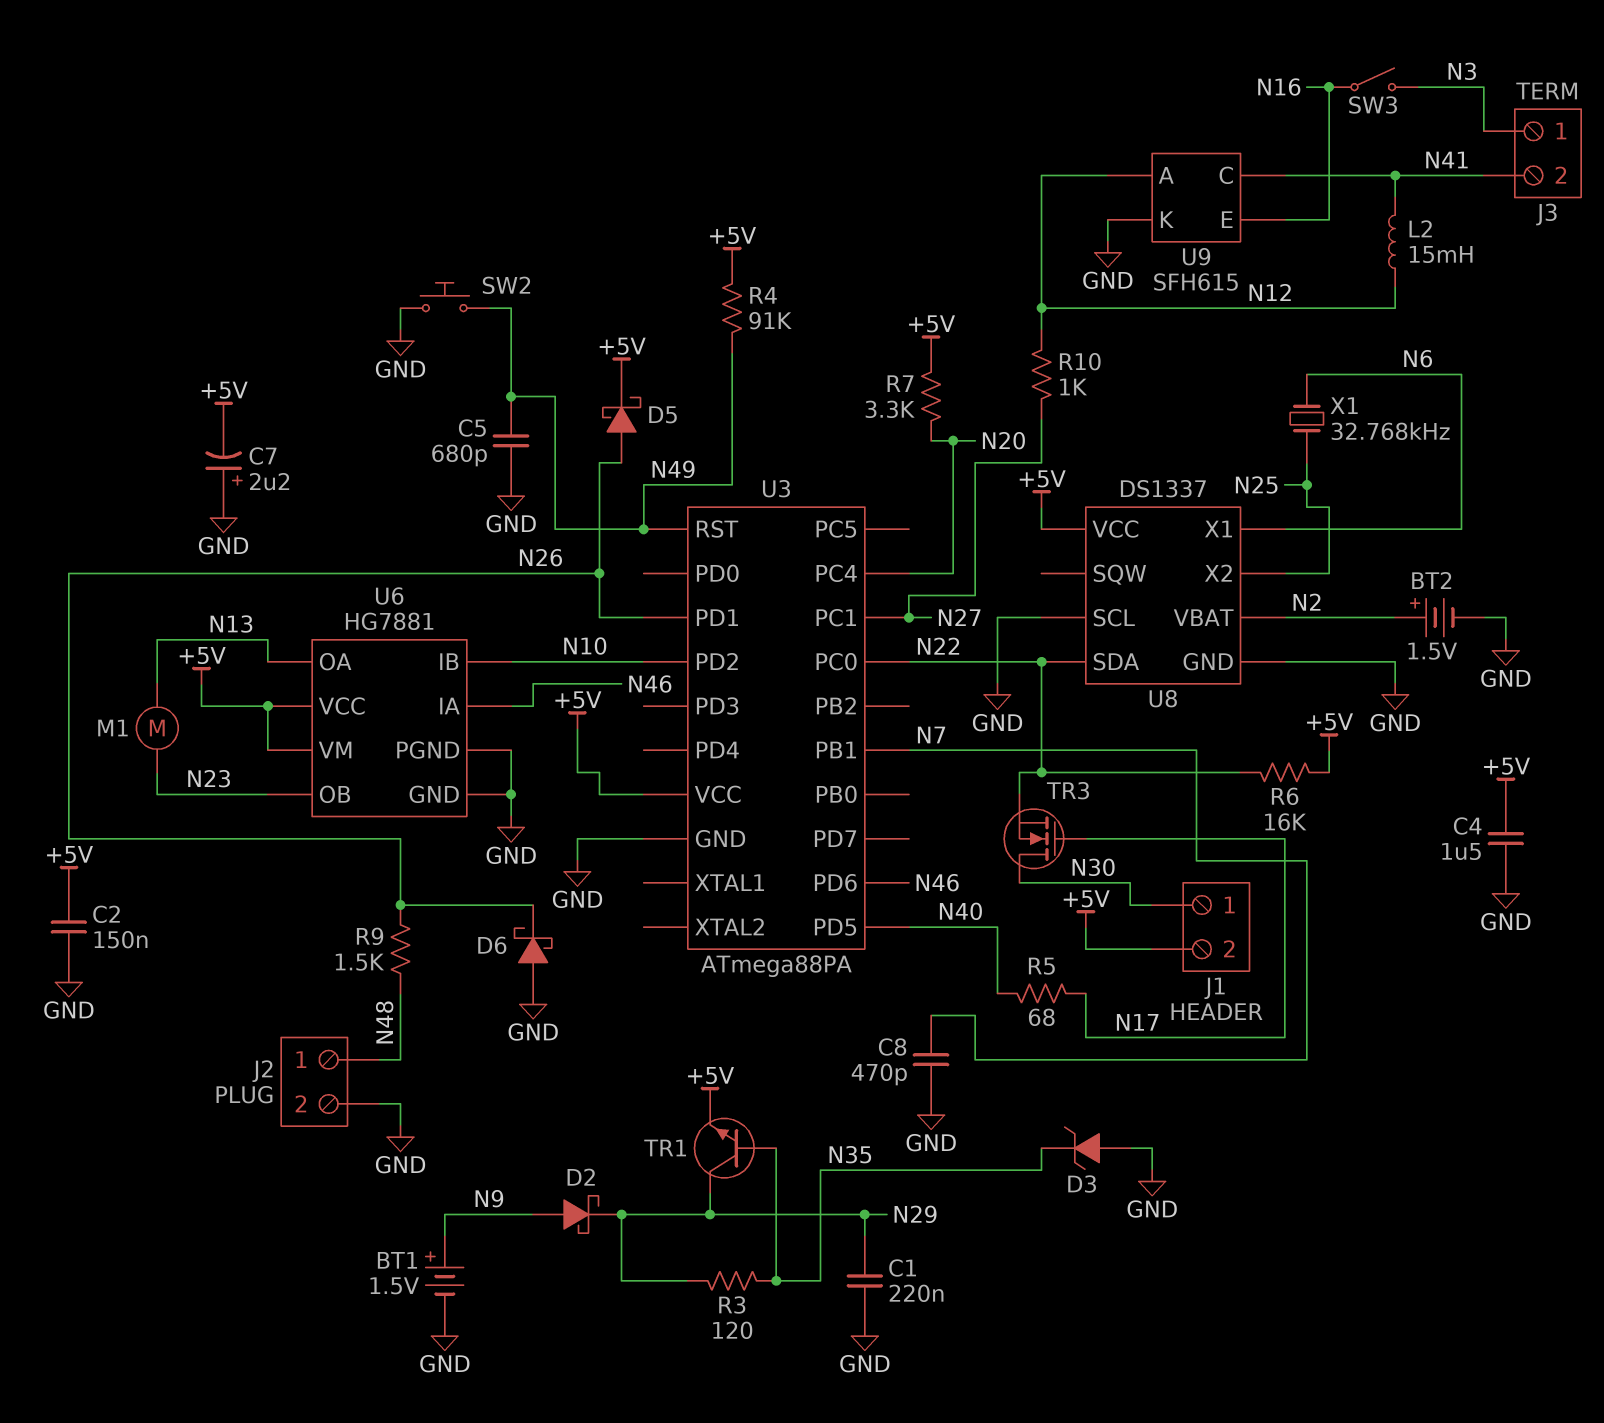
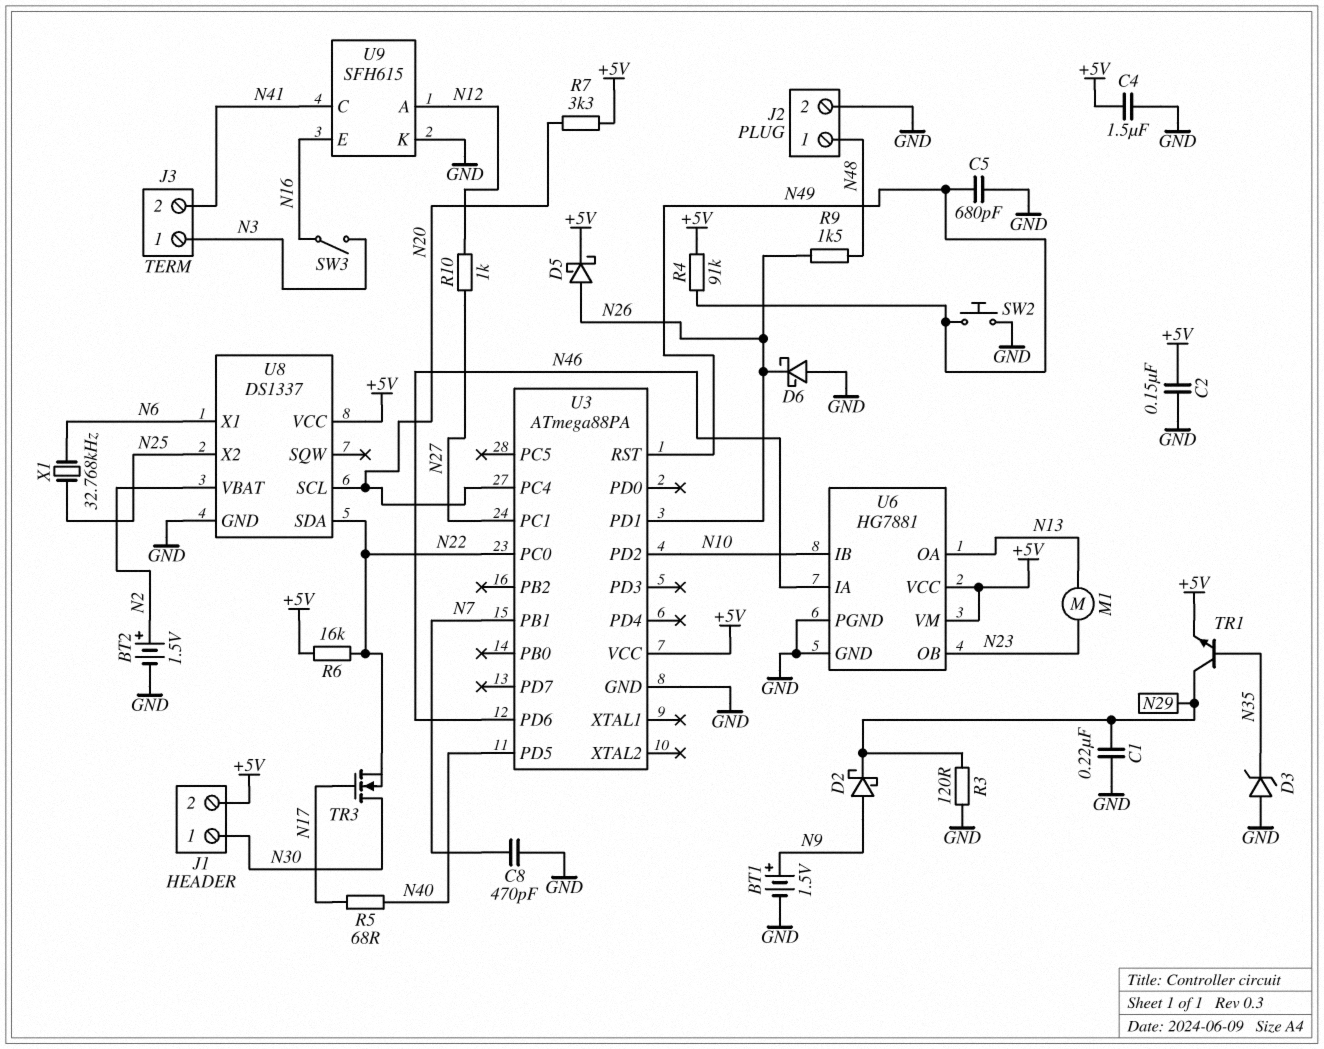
C7: 2.2uF (plus GND, minus +5V) -> none
L2: 15mH (N12, N41) -> none
R3: 120 (N29, N35) -> 120 (GND, N29)
U8 pin SCL: GND -> N20

